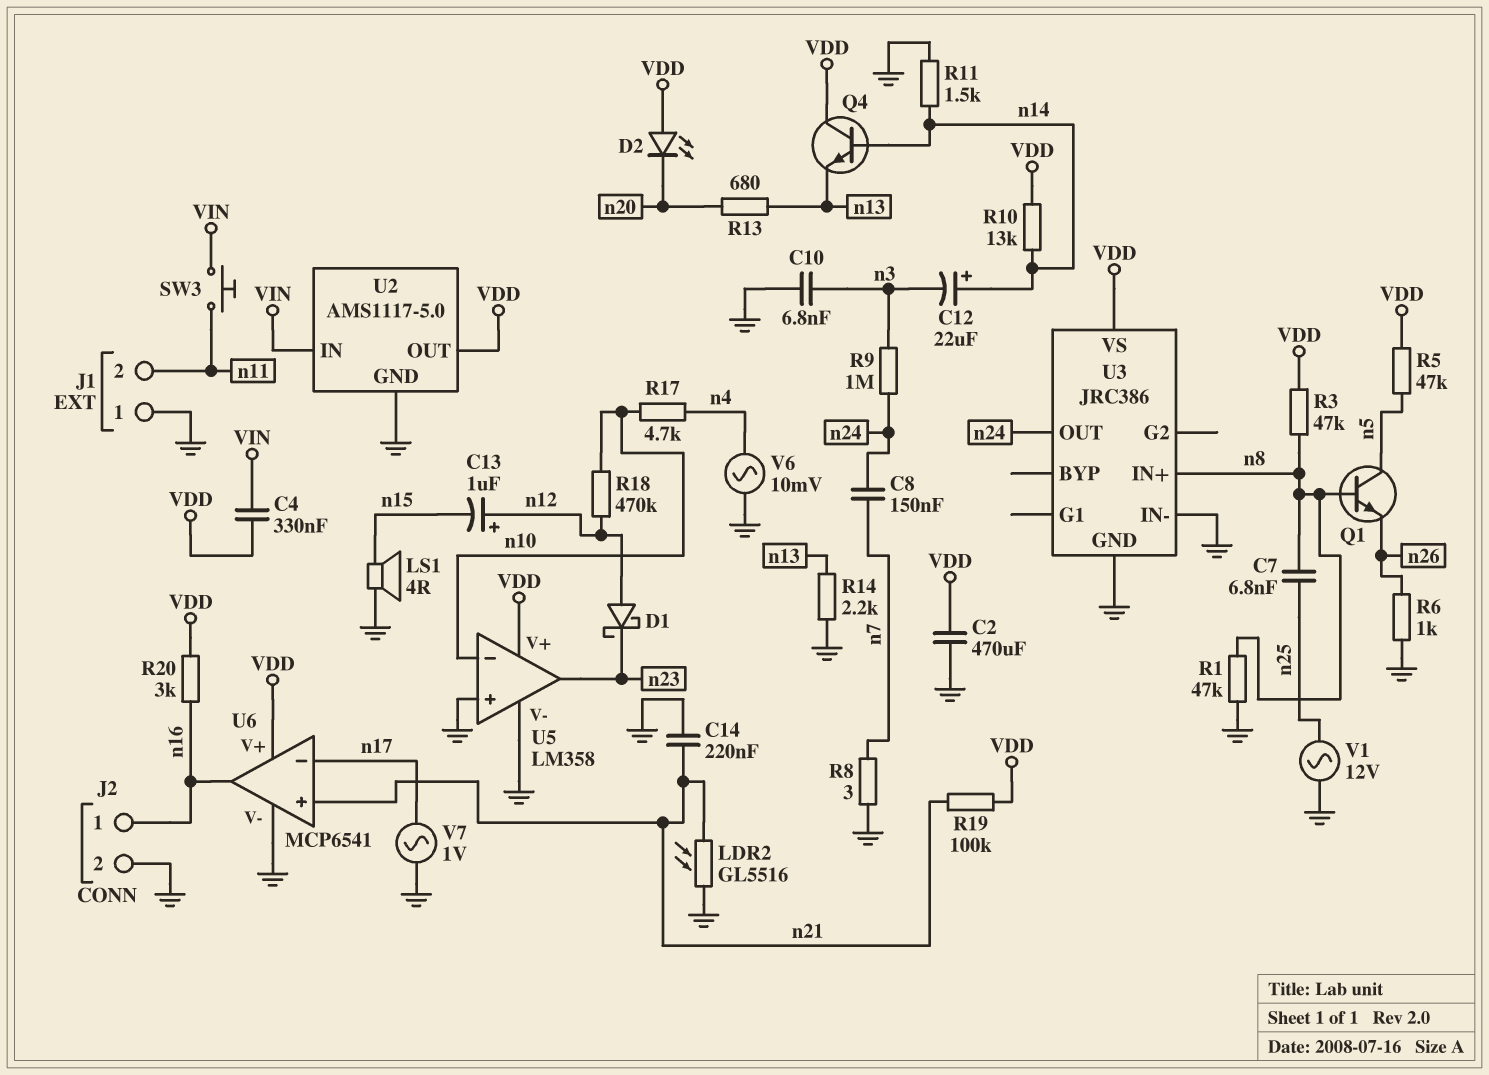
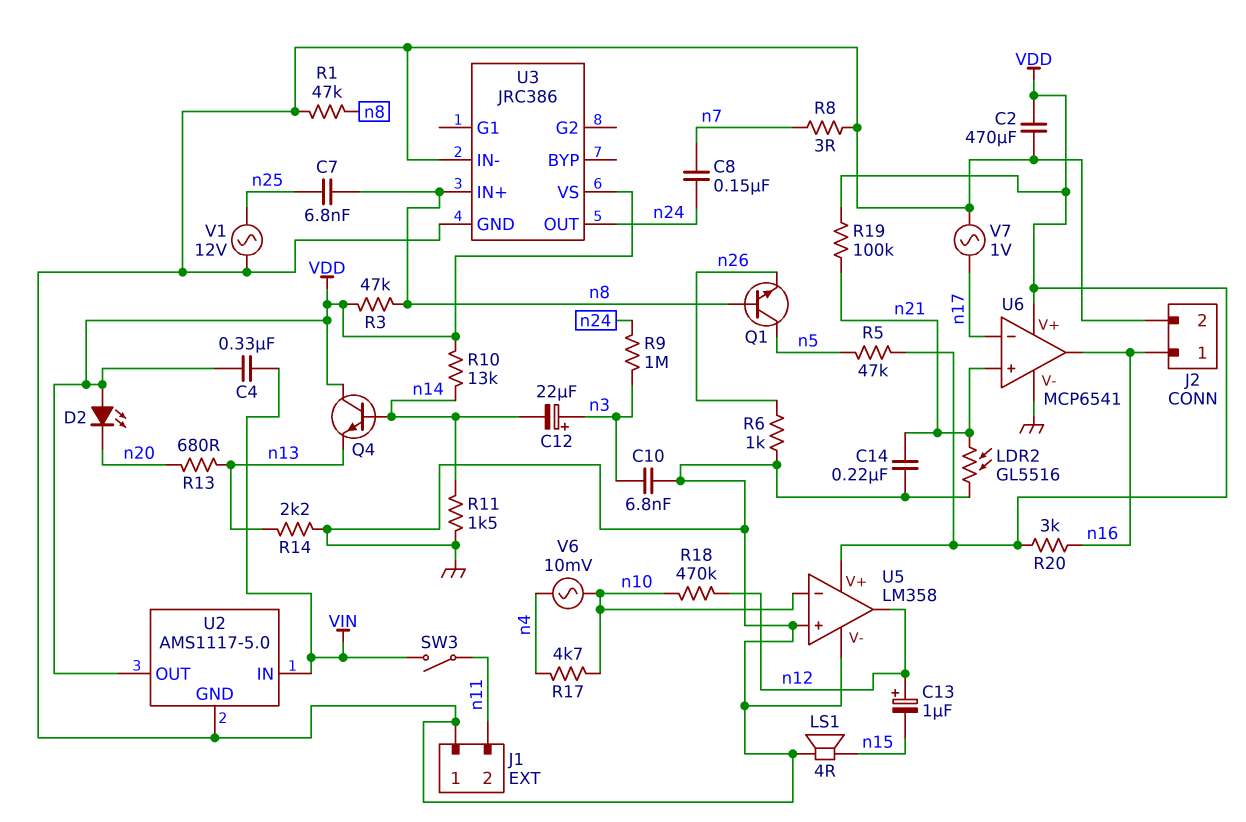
C12: 22uF (plus n14, minus n3) -> 22uF (plus n3, minus n14)
D1: schottky (A n12, K n23) -> none
SW3: button (VIN, n11) -> switch (VIN, n11)
U5 pin out: n23 -> n12
V6: AC 10mV (GND, n4) -> AC 10mV (n4, n10)

